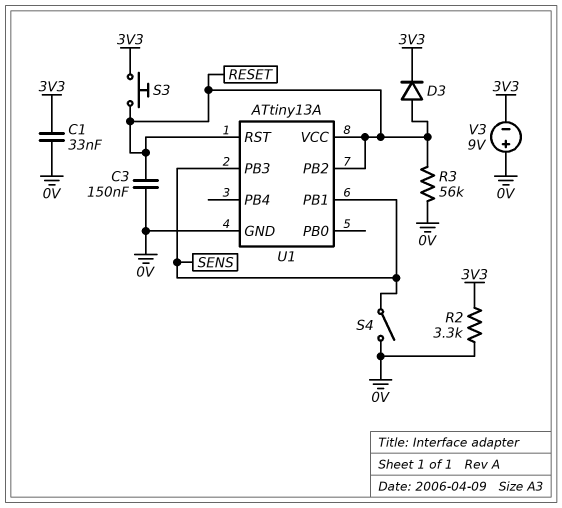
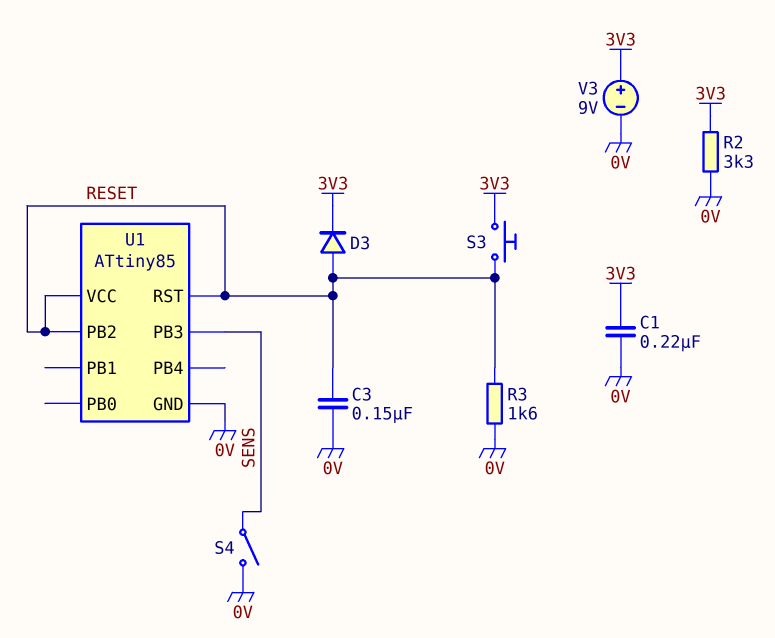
C1: 33nF (0V, 3V3) -> 220nF (0V, 3V3)
R3: 56k (0V, RESET) -> 1.6k (0V, RESET)
U1: ATtiny13A -> ATtiny85
U1 pin PB1: SENS -> none
V3: 9V (plus 0V, minus 3V3) -> 9V (plus 3V3, minus 0V)

